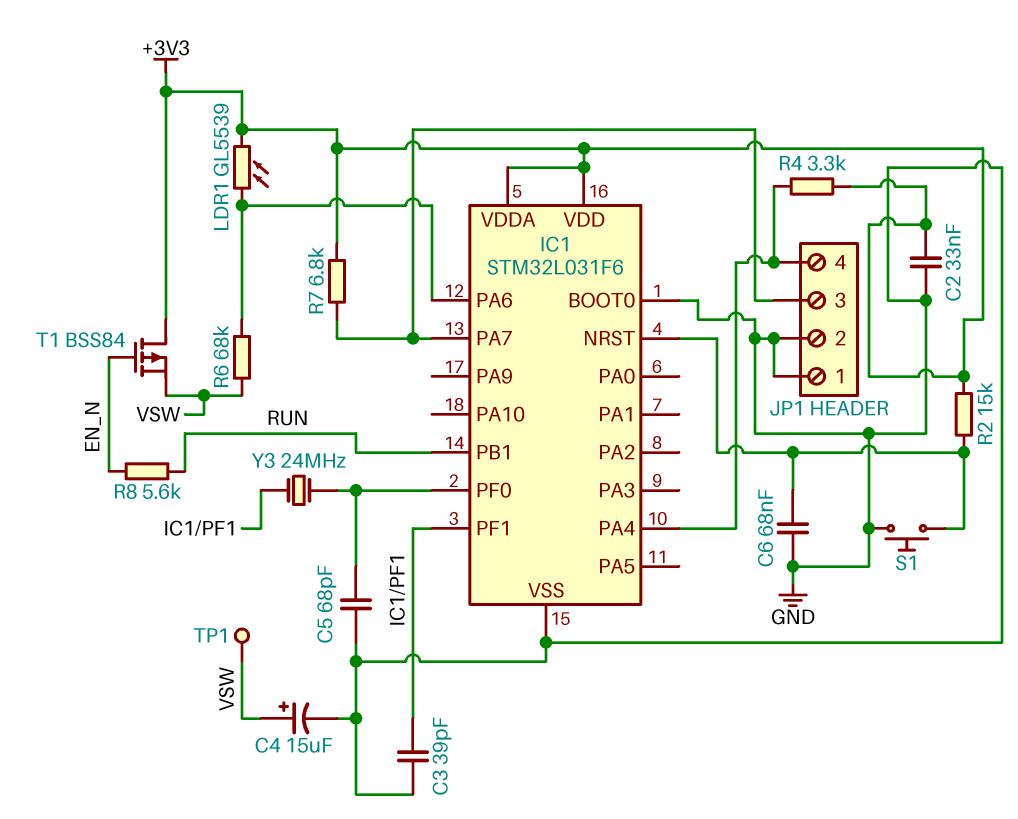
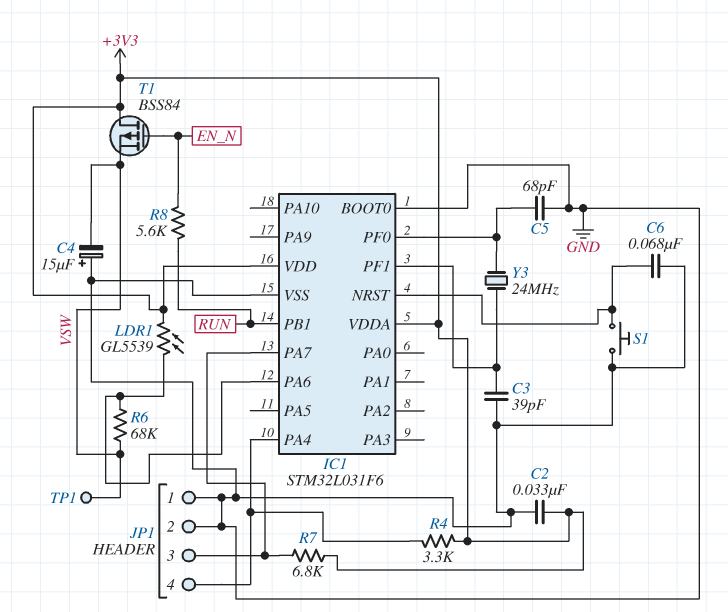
C4: 15uF (plus VSW, minus GND) -> 15uF (plus GND, minus VSW)
R2: 15k (+3V3, IC1/NRST) -> none

